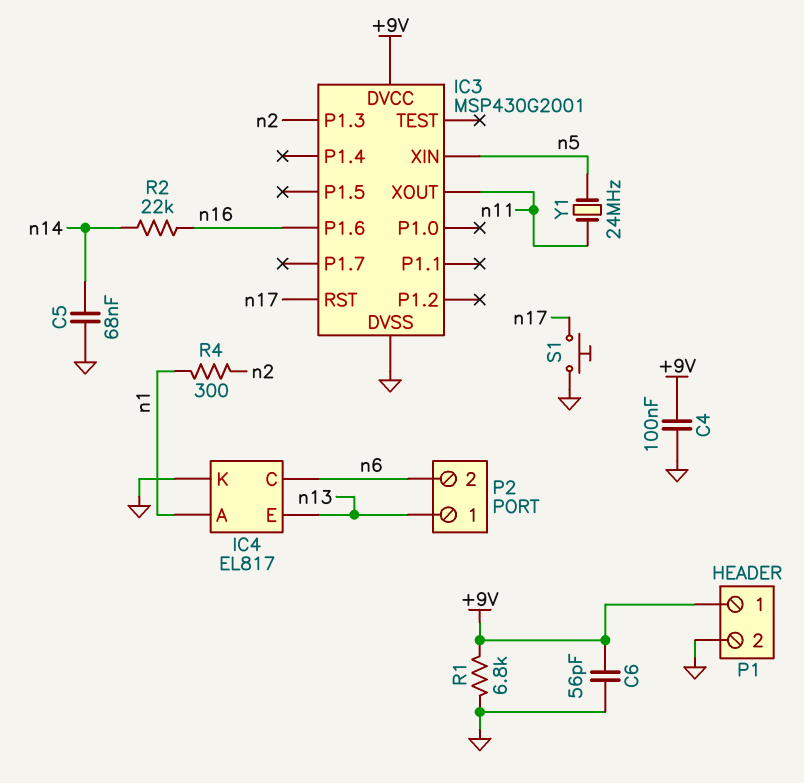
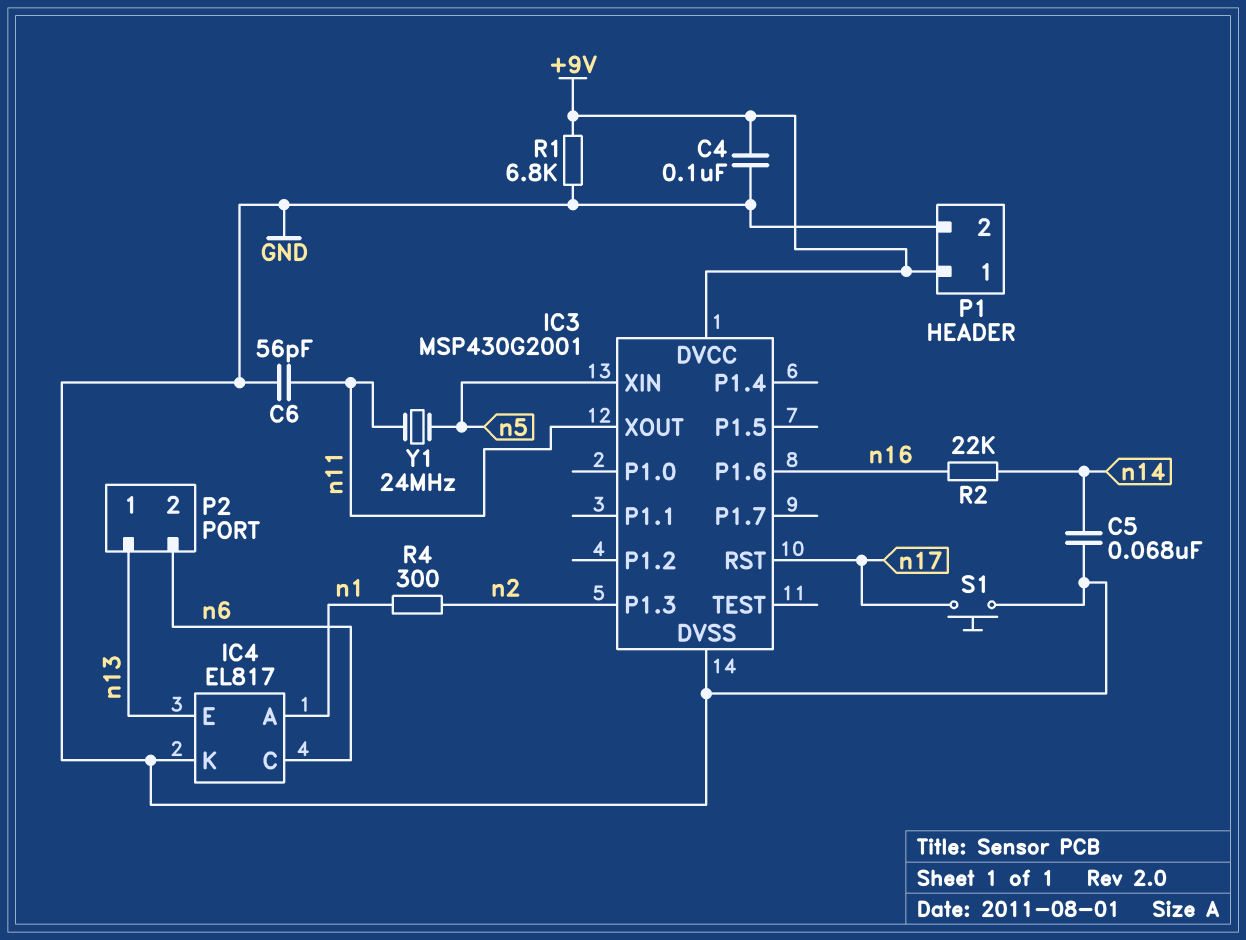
C6: 56pF (+9V, GND) -> 56pF (GND, n11)

